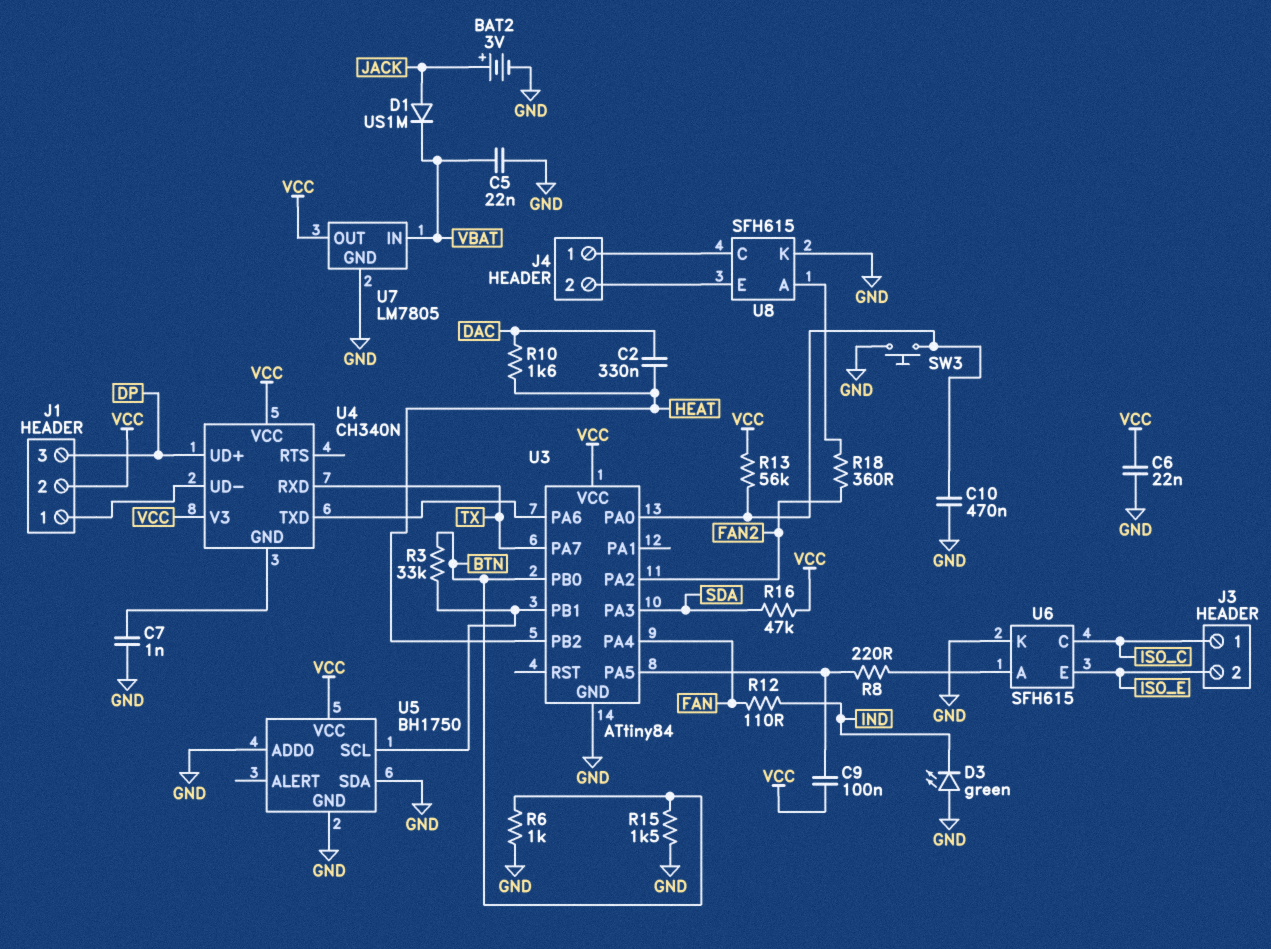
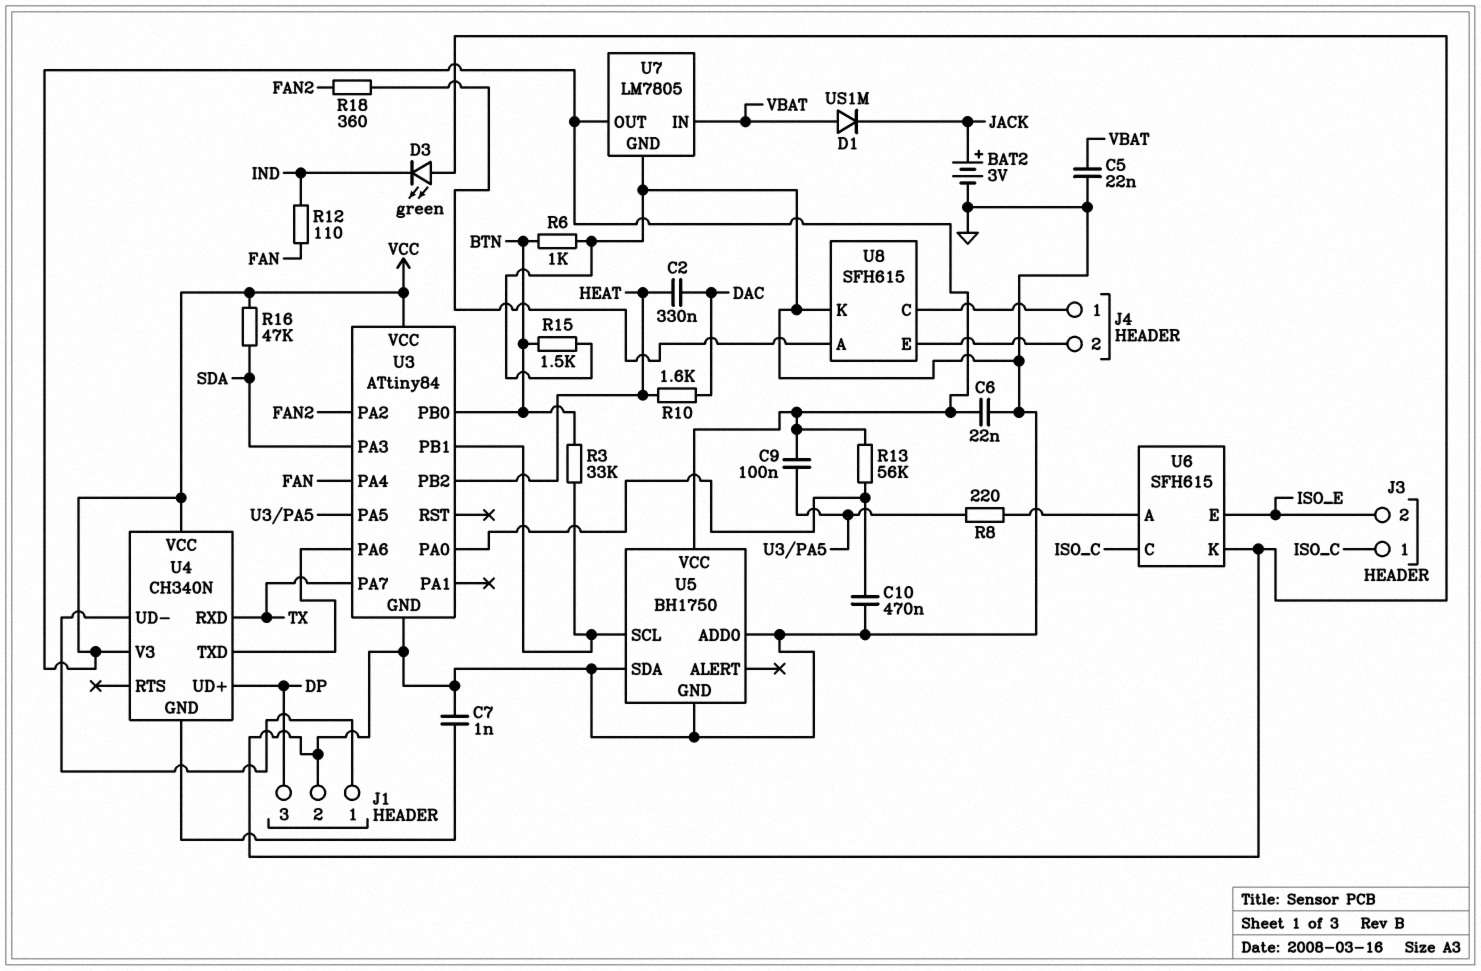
D1: diode US1M (A JACK, K VBAT) -> diode US1M (A VBAT, K JACK)
J1 pin 2: VCC -> GND
SW3: button (GND, U3/PA0) -> none

